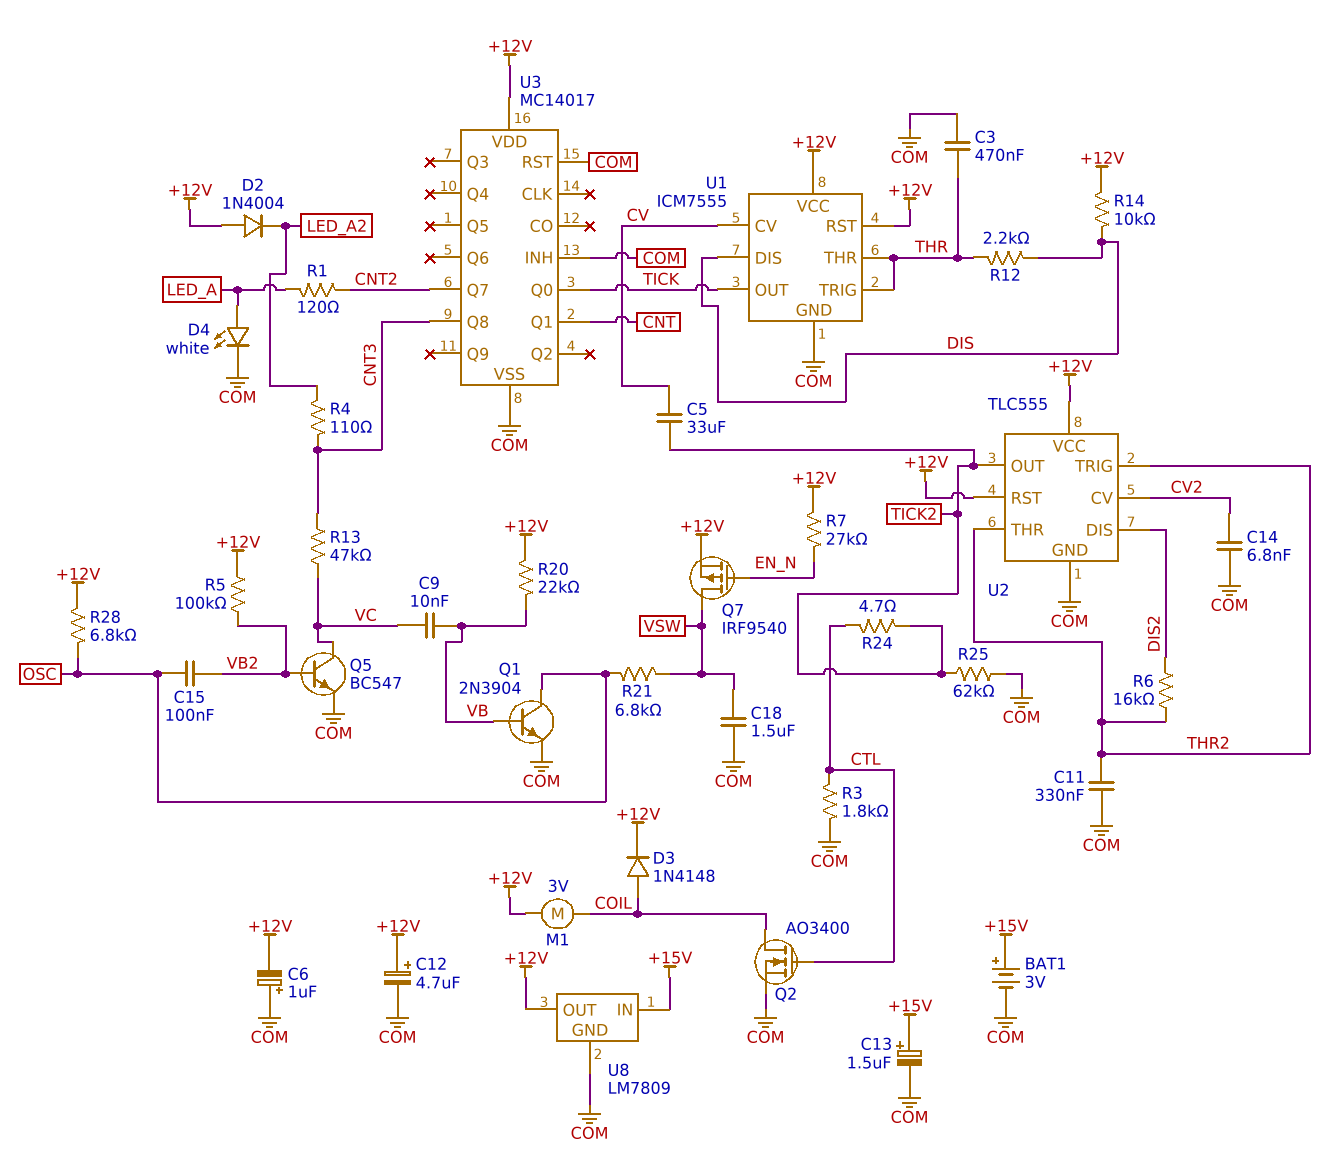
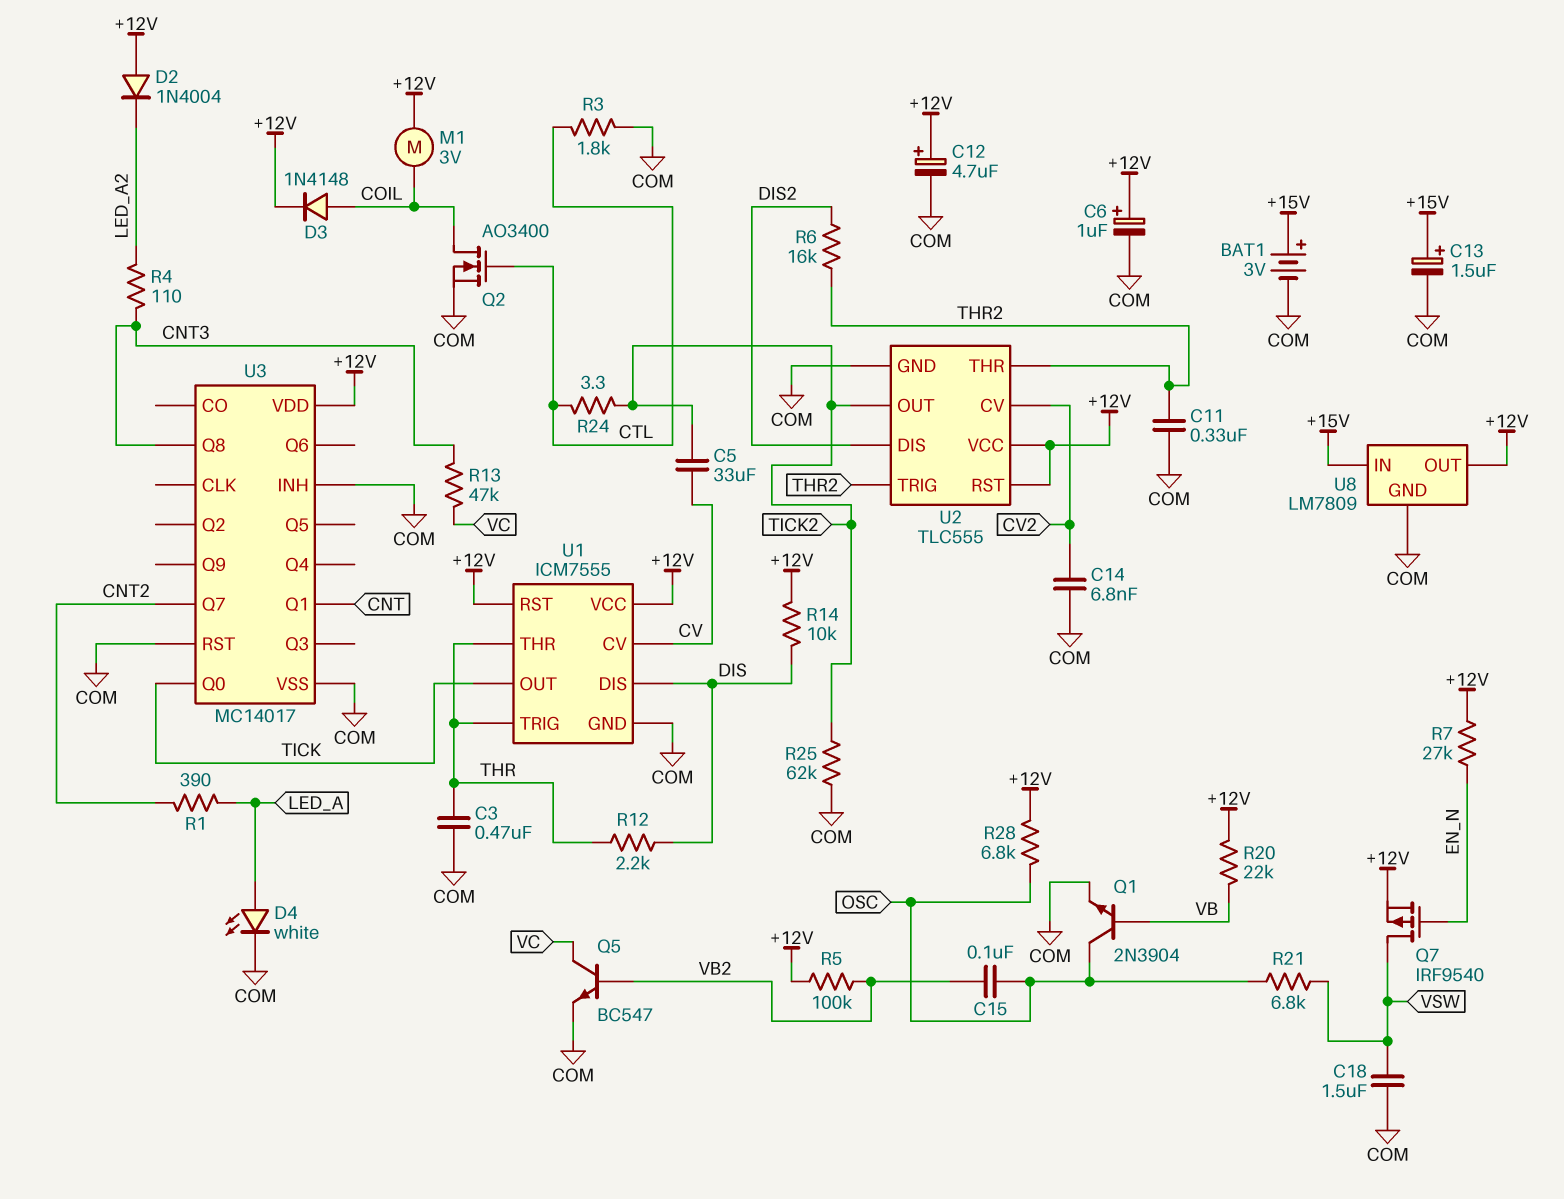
C6: 1uF (plus COM, minus +12V) -> 1uF (plus +12V, minus COM)
C9: 10nF (VB, VC) -> none
R1: 120 (CNT2, LED_A) -> 390 (CNT2, LED_A)
R24: 4.7 (CTL, TICK2) -> 3.3 (CTL, TICK2)

